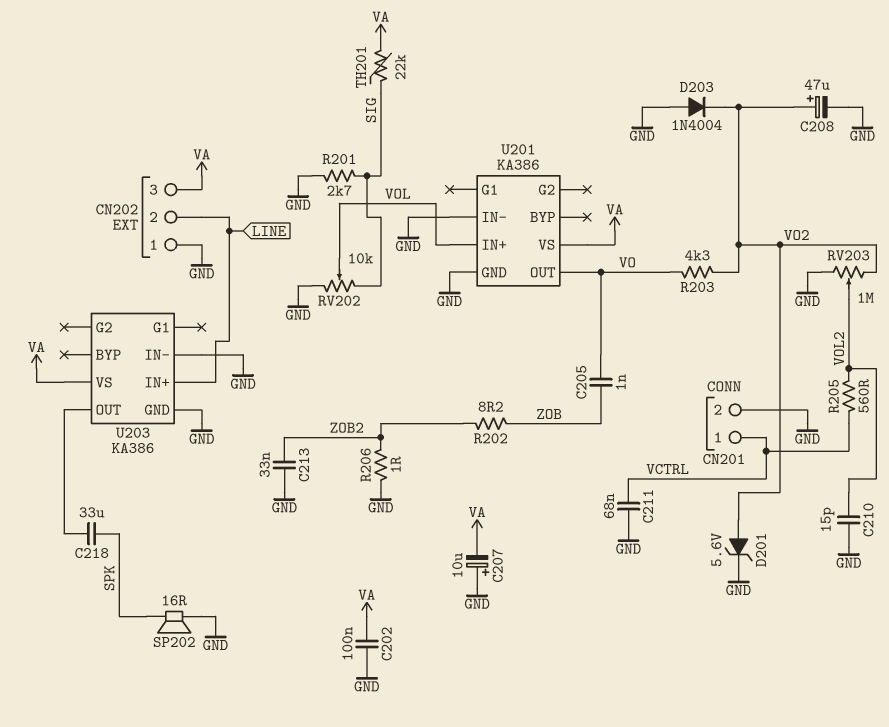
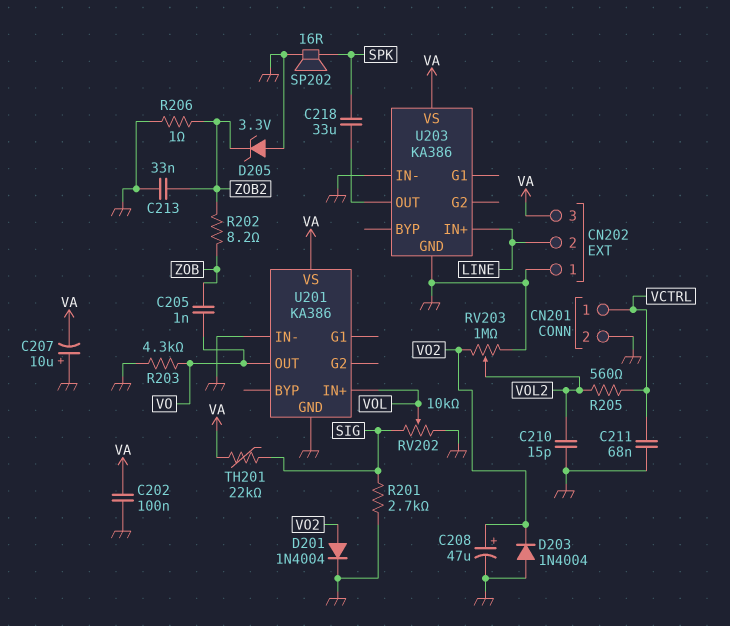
D201: zener 5.6V (A VO2, K GND) -> diode 1N4004 (A VO2, K GND)
D205: none -> zener 3.3V (A GND, K ZOB2)
R203: 4.3k (VO, VO2) -> 4.3k (GND, VO)

